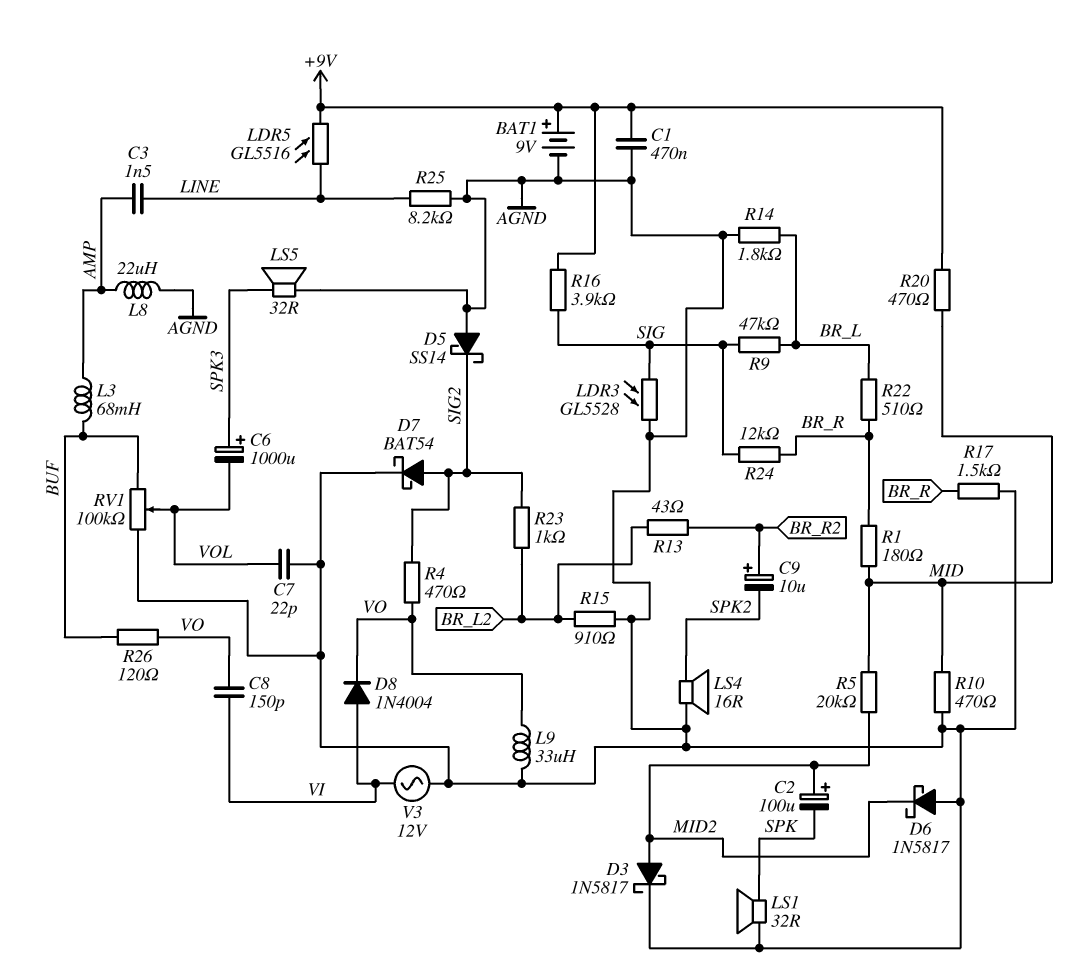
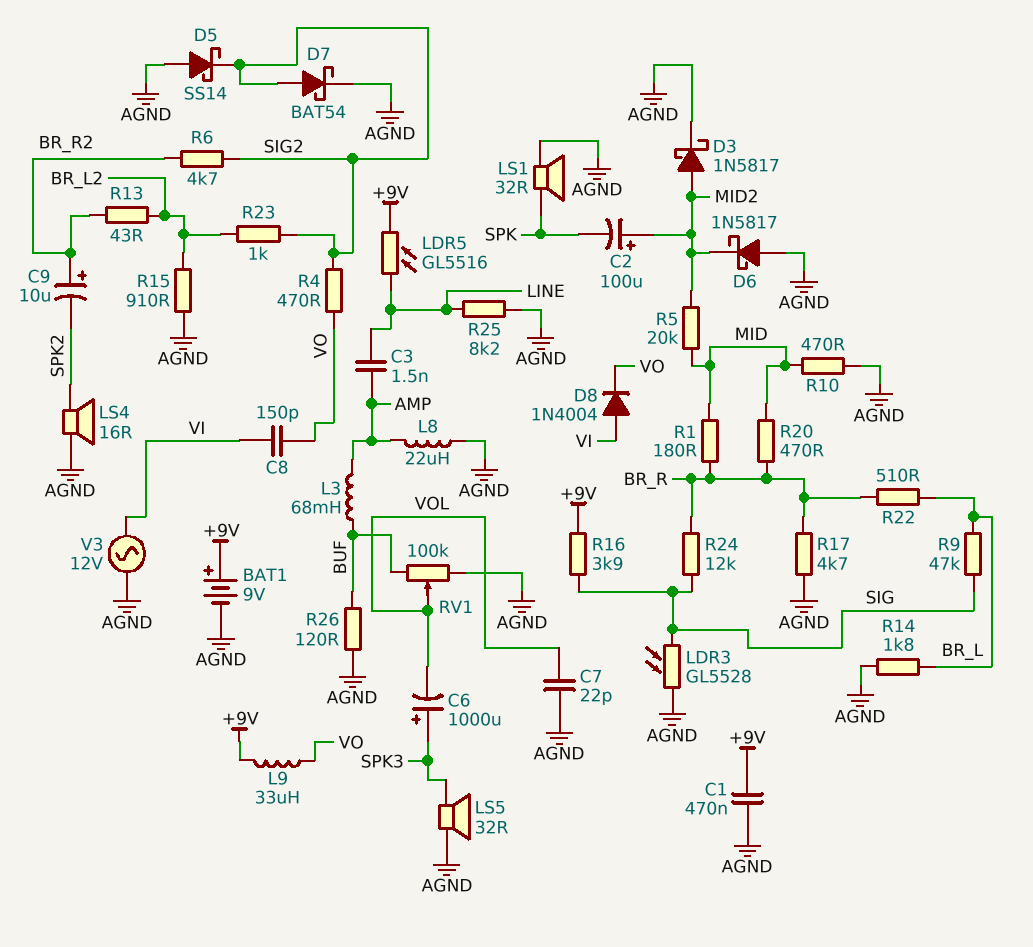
L9: 33uH (AGND, VO) -> 33uH (+9V, VO)
R6: none -> 4.7k (BR_R2, SIG2)
R17: 1.5k (AGND, BR_R) -> 4.7k (AGND, BR_R)
R20: 470 (+9V, MID) -> 470 (BR_R, MID)
R26: 120 (BUF, VO) -> 120 (AGND, BUF)

